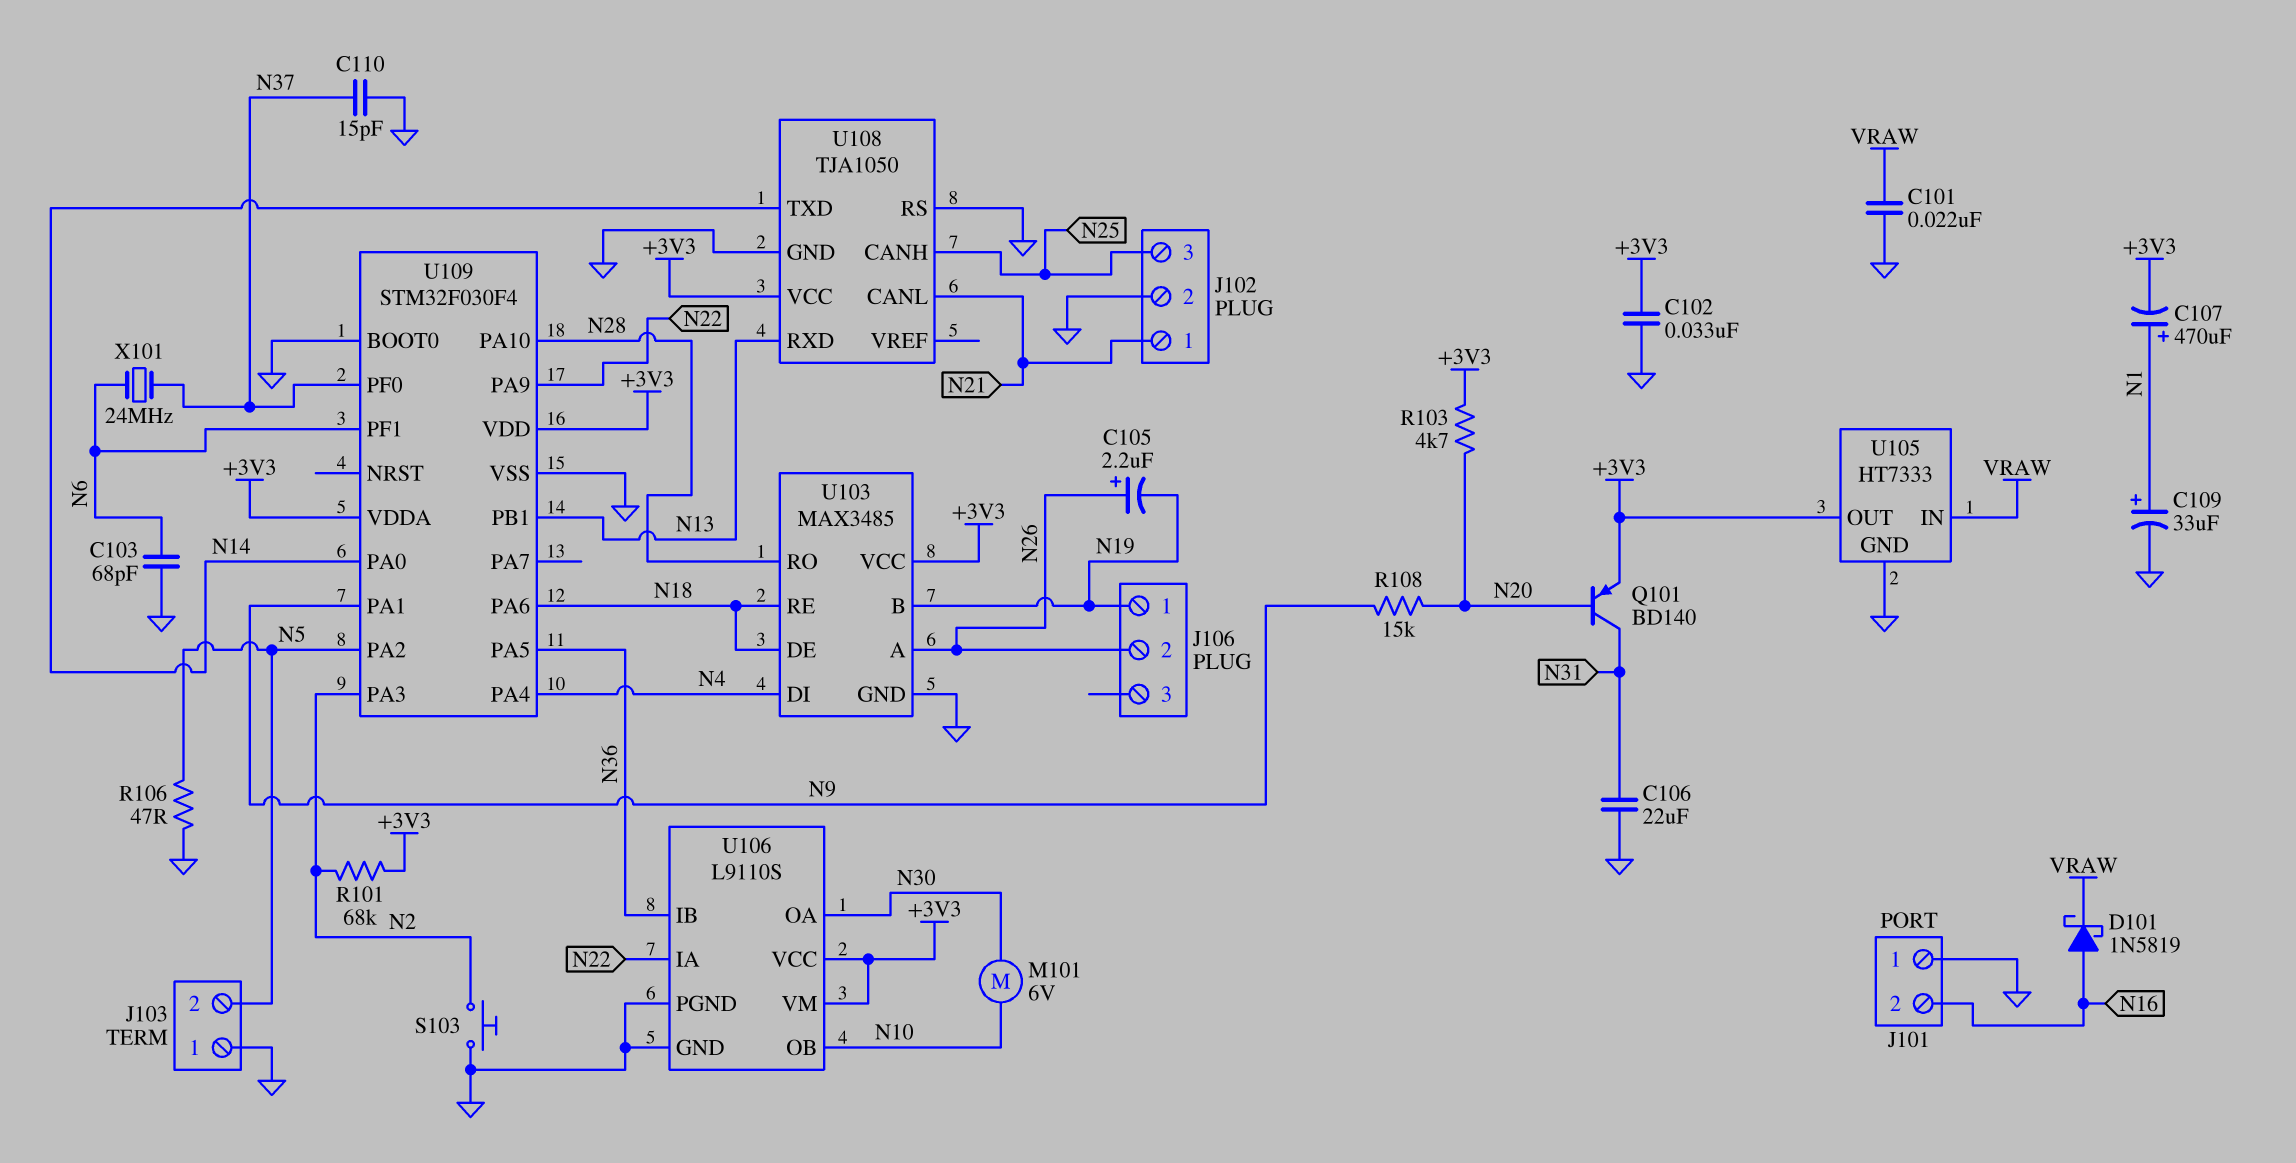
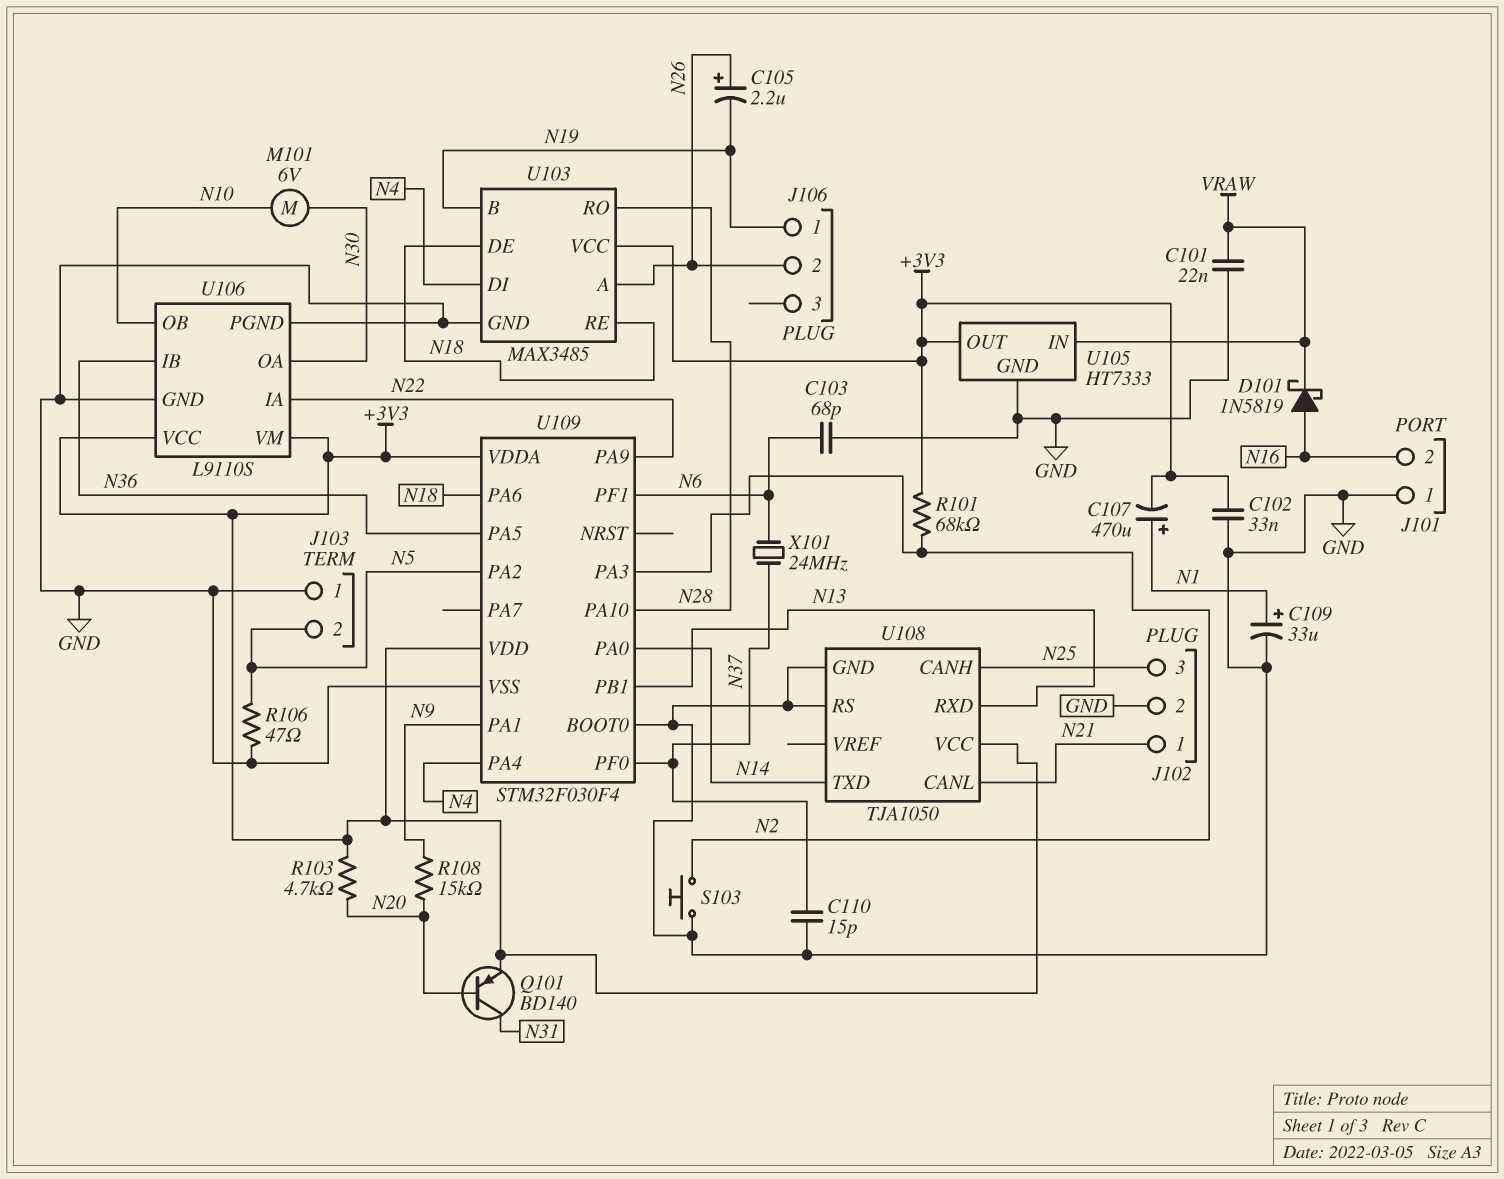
C106: 22uF (GND, N31) -> none

